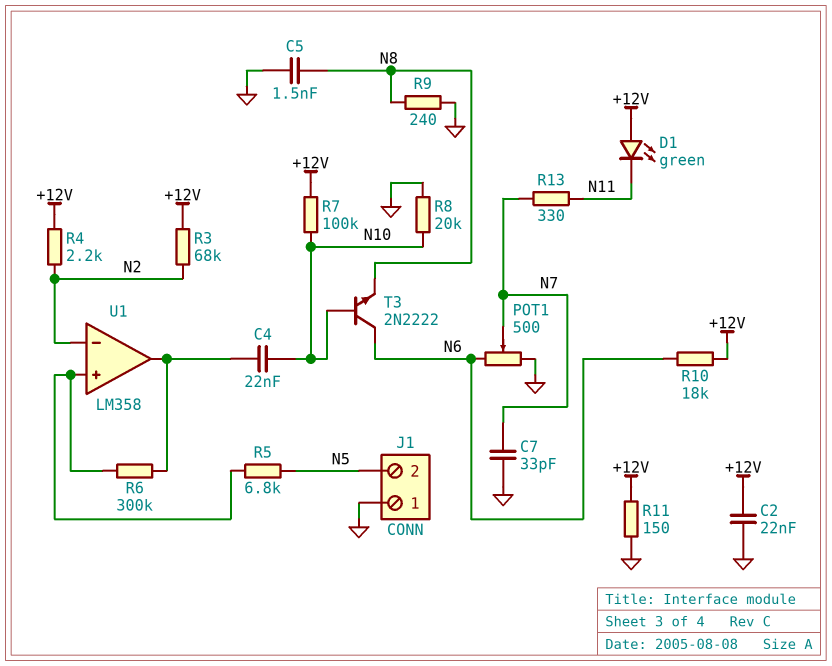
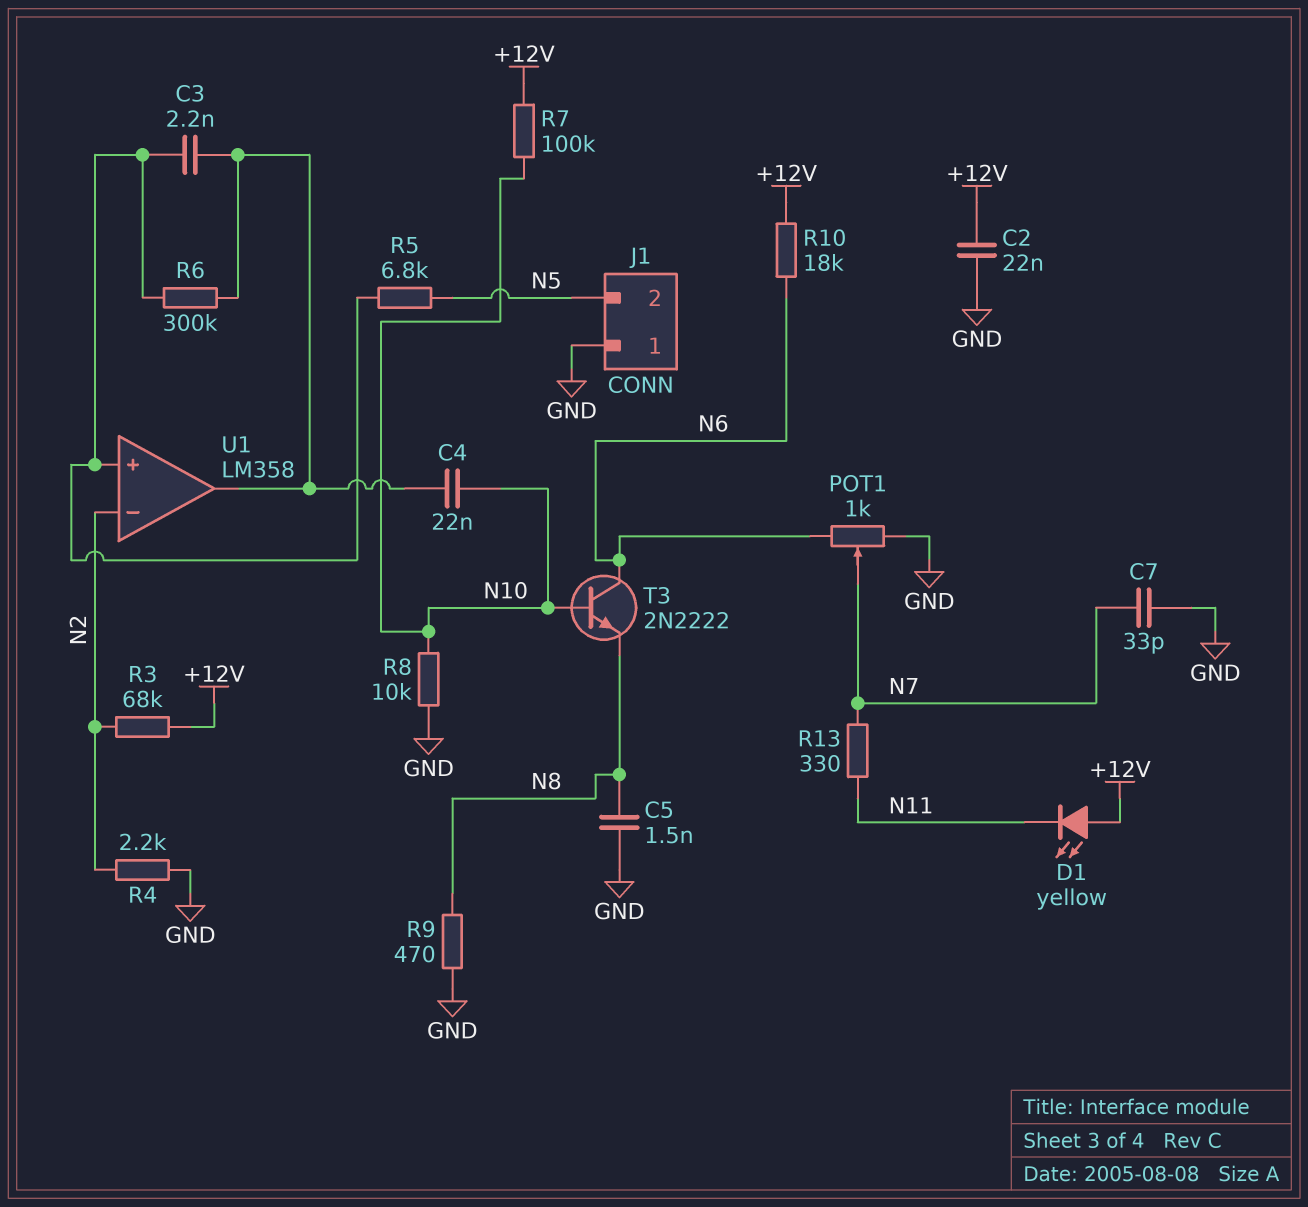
C3: none -> 2.2nF (U1/in+, U1/out)
D1: LED green (A +12V, K N11) -> LED yellow (A +12V, K N11)
POT1: 500 (GND, N6, wiper N7) -> 1k (GND, N6, wiper N7)
R4: 2.2k (+12V, N2) -> 2.2k (GND, N2)
R8: 20k (GND, N10) -> 10k (GND, N10)
R9: 240 (GND, N8) -> 470 (GND, N8)
R11: 150 (+12V, GND) -> none

